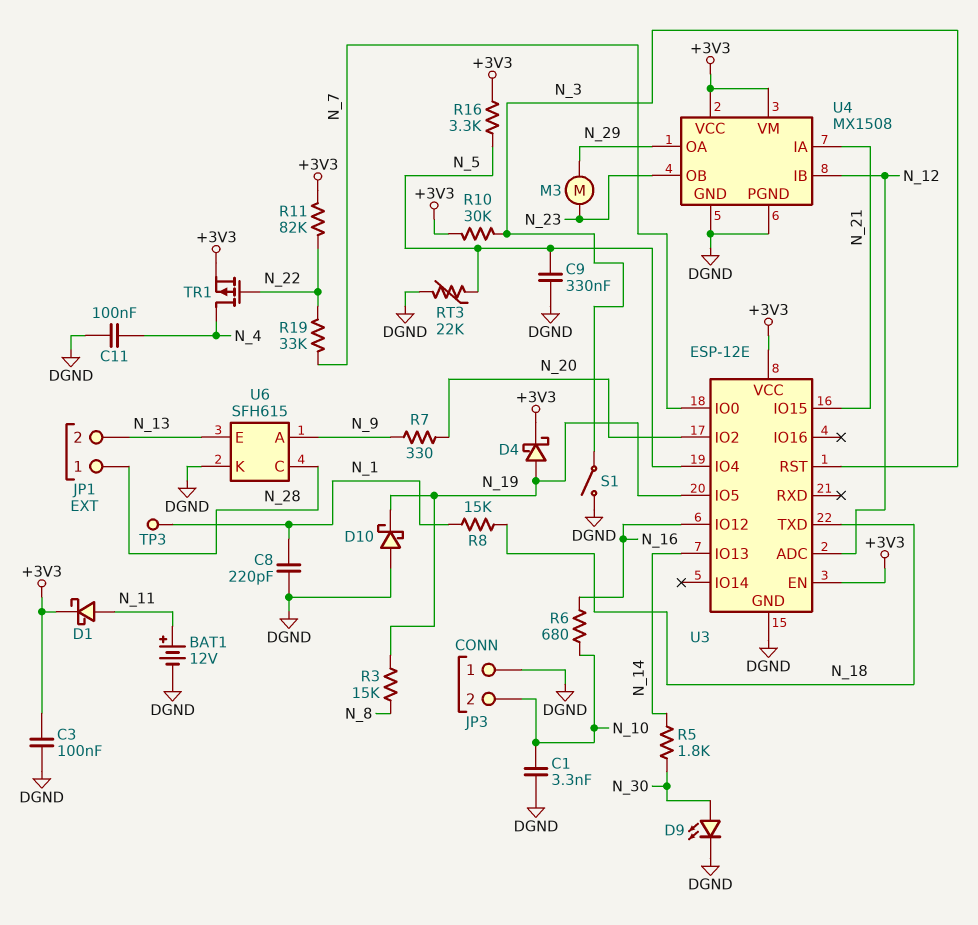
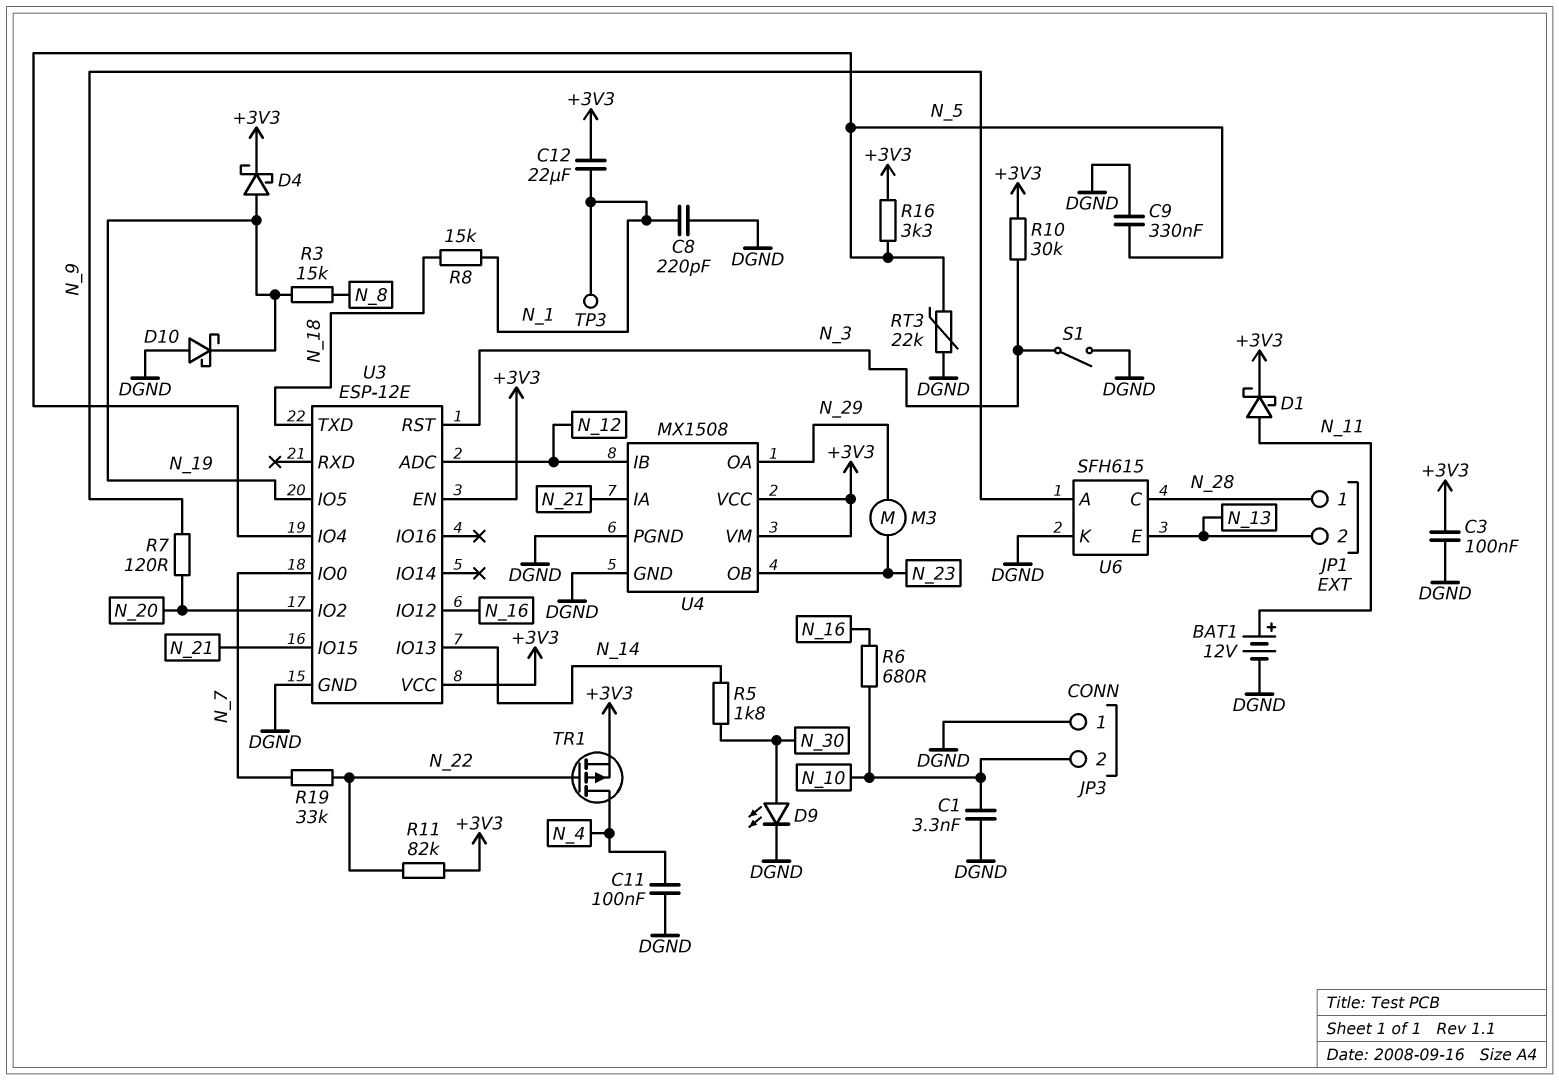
C12: none -> 22uF (+3V3, N_1)
R7: 330 (N_9, N_20) -> 120 (N_9, N_20)

